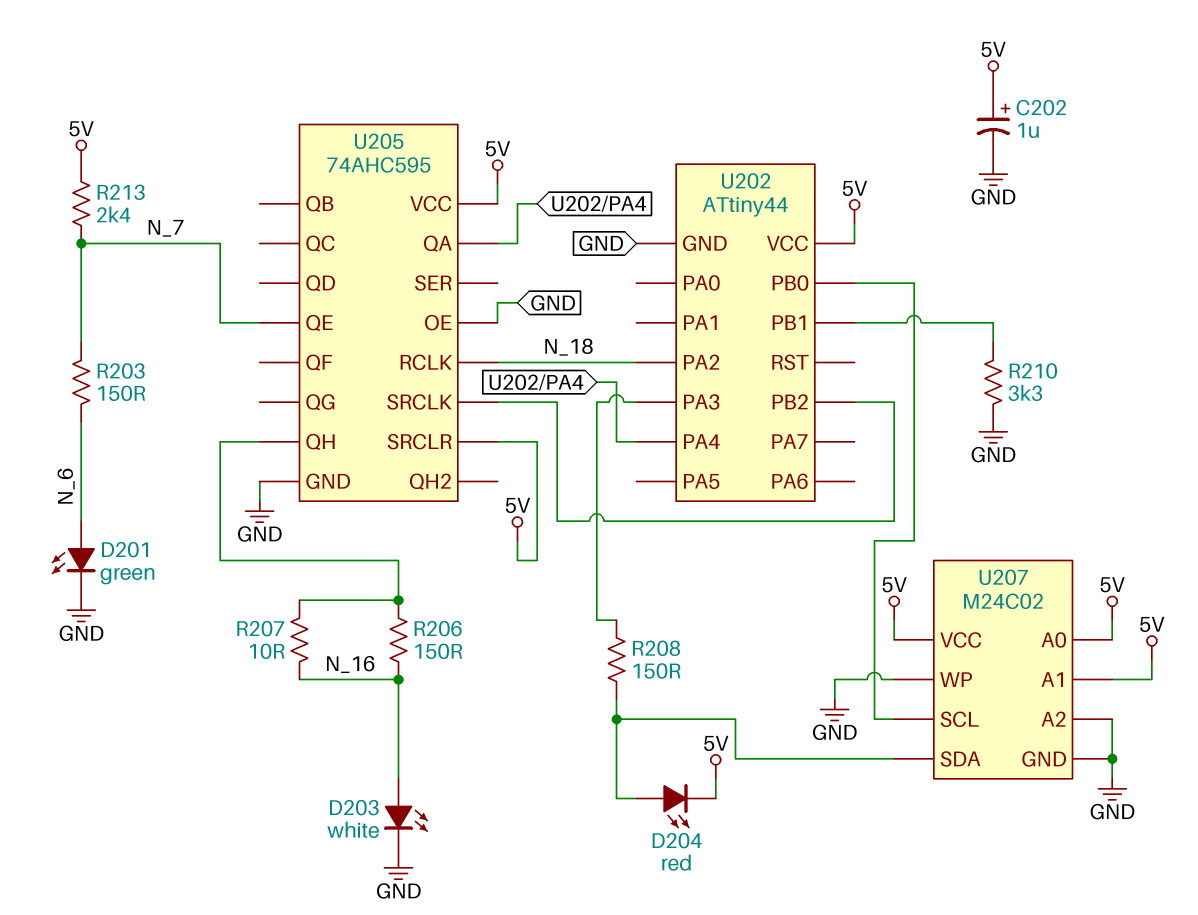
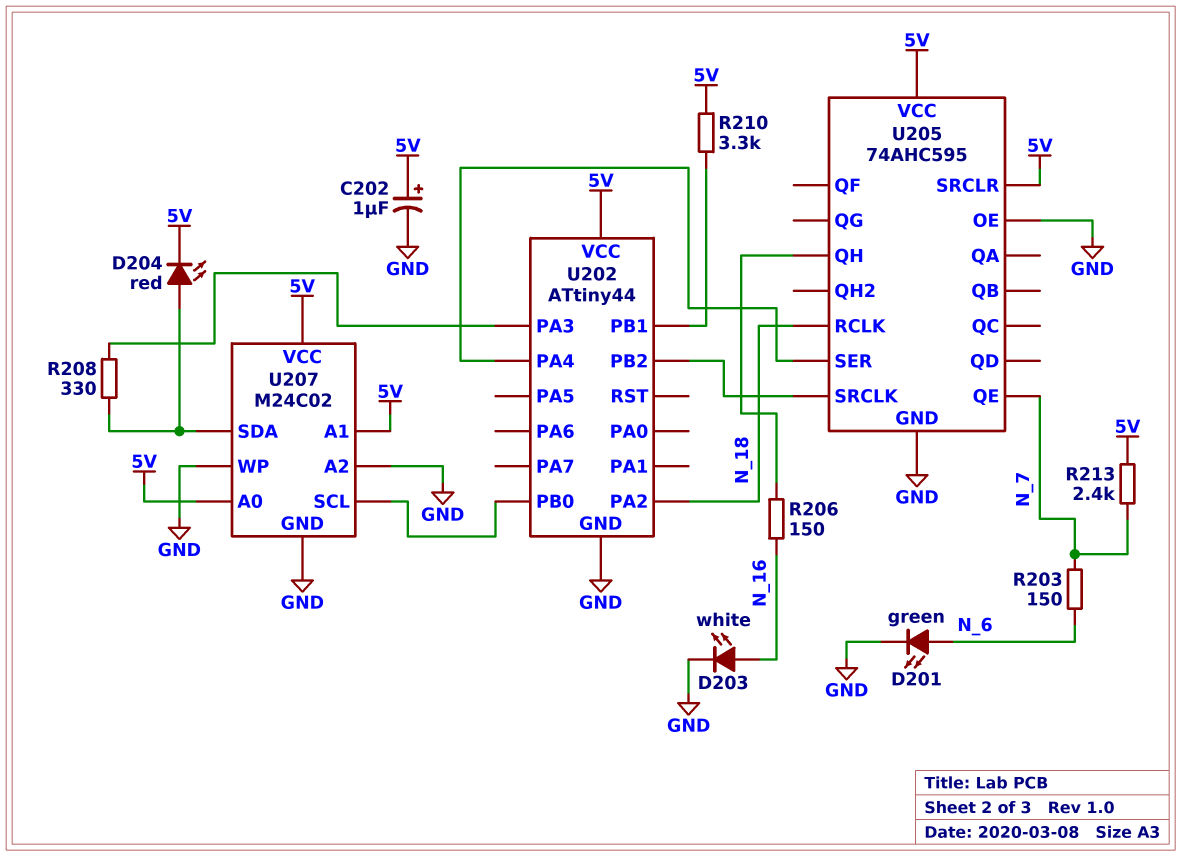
R207: 10 (N_16, U205/QH) -> none
R208: 150 (U202/PA3, U207/SDA) -> 330 (U202/PA3, U207/SDA)
R210: 3.3k (GND, U202/PB1) -> 3.3k (5V, U202/PB1)
U205 pin QA: U202/PA4 -> none
U205 pin SER: none -> U202/PA4

